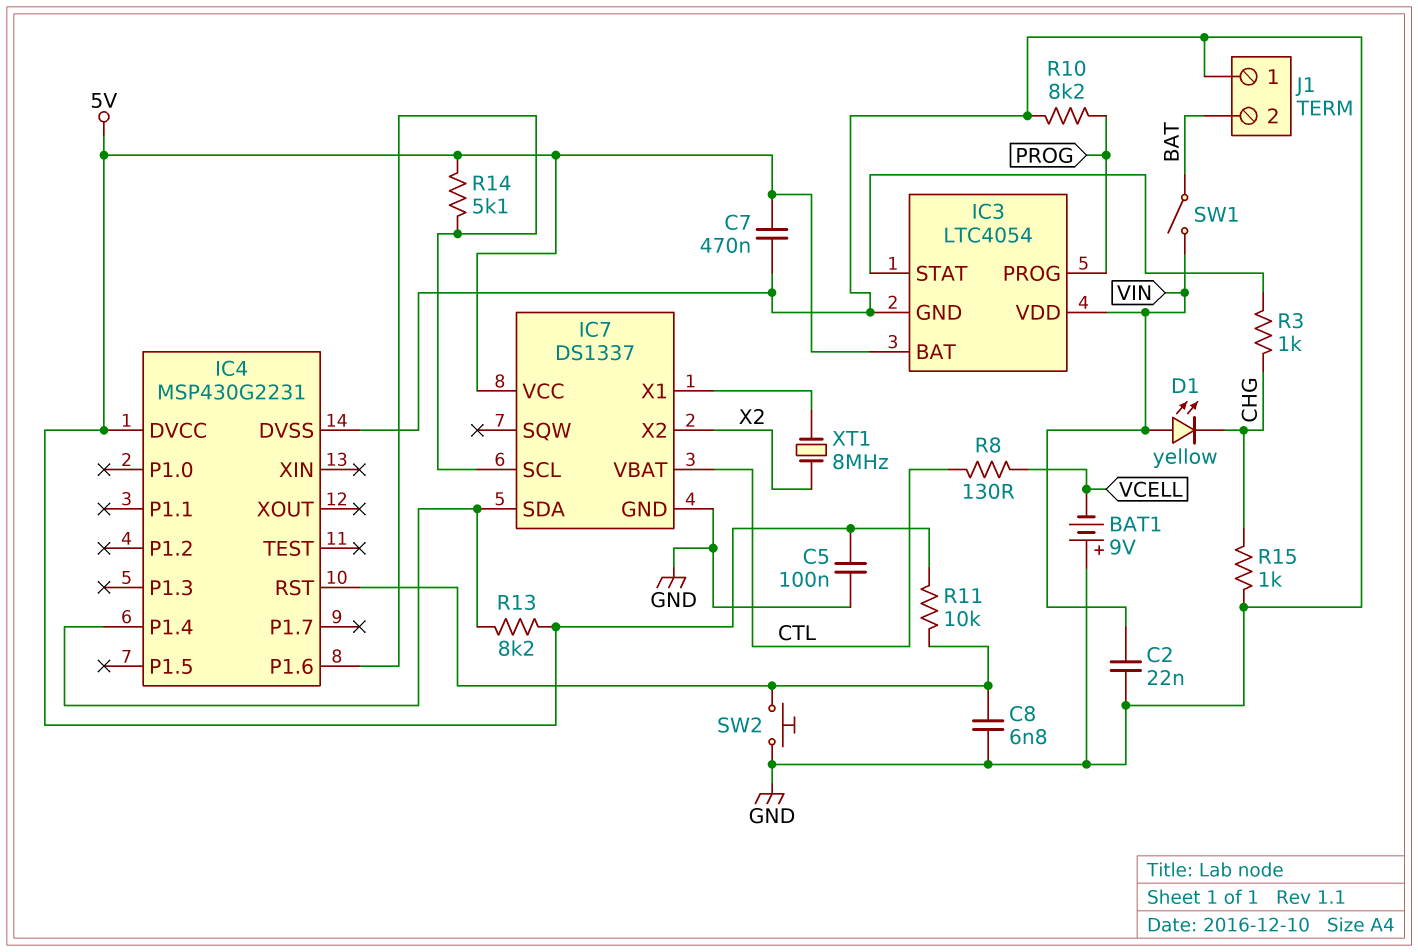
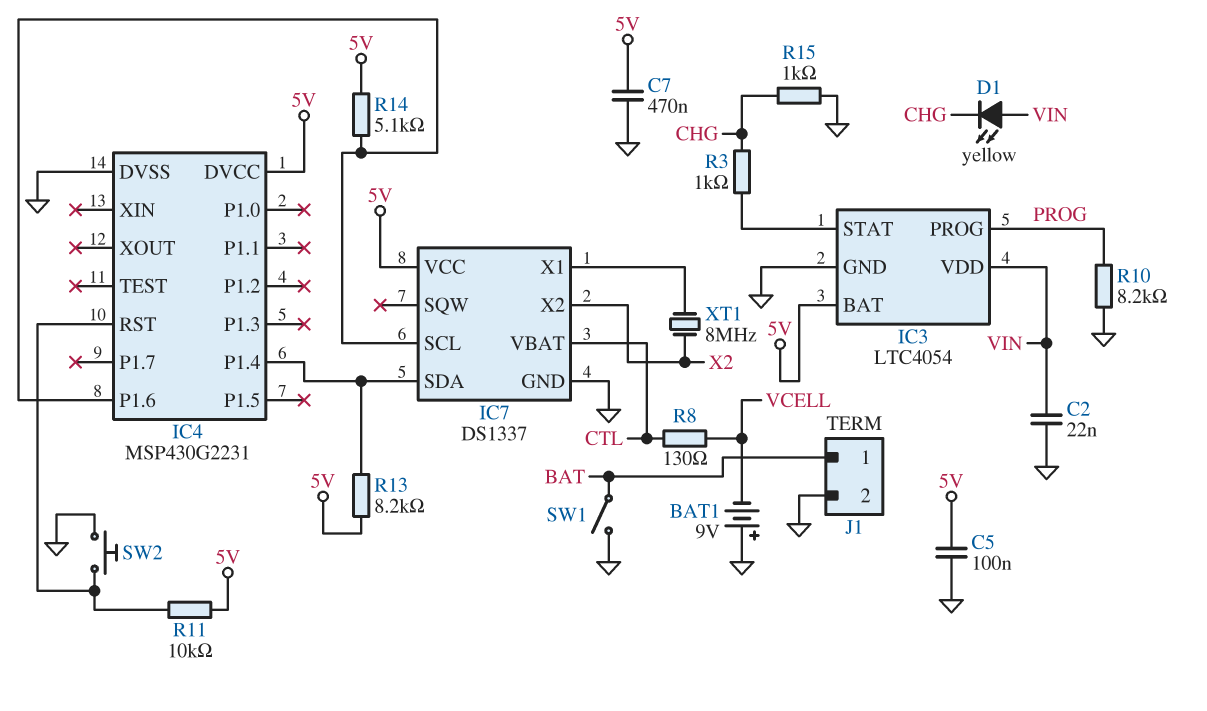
C8: 6.8nF (GND, IC4/RST) -> none
J1 pin 1: GND -> BAT
J1 pin 2: BAT -> GND
SW1: switch (BAT, VIN) -> switch (BAT, GND)

